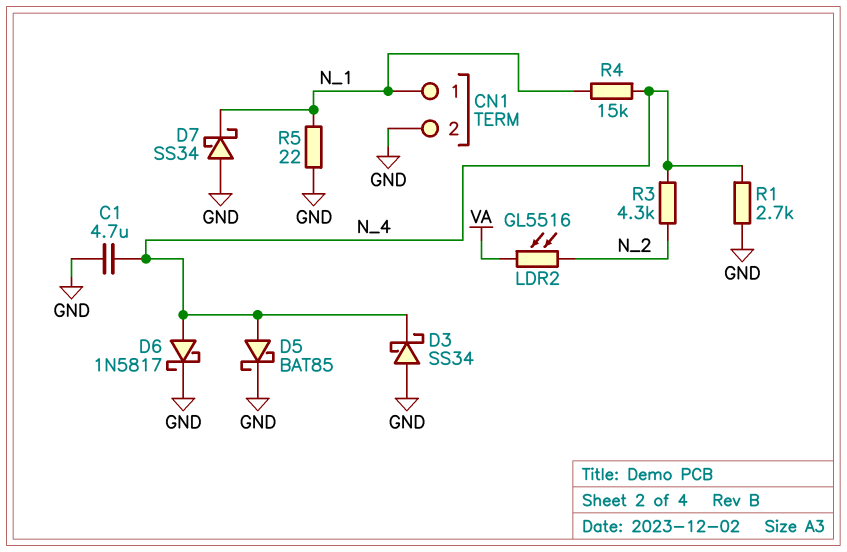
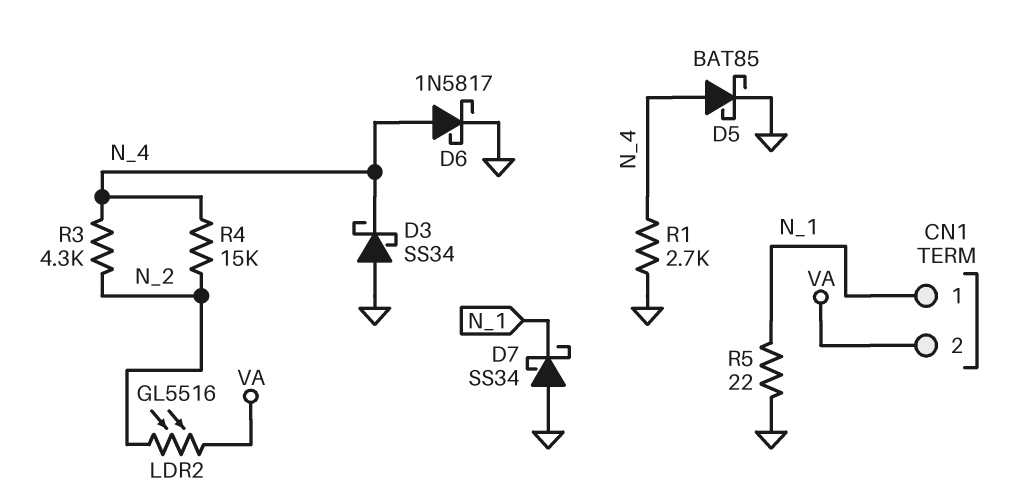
C1: 4.7uF (GND, N_4) -> none
CN1 pin 2: GND -> VA
R4: 15k (N_1, N_4) -> 15k (N_2, N_4)

